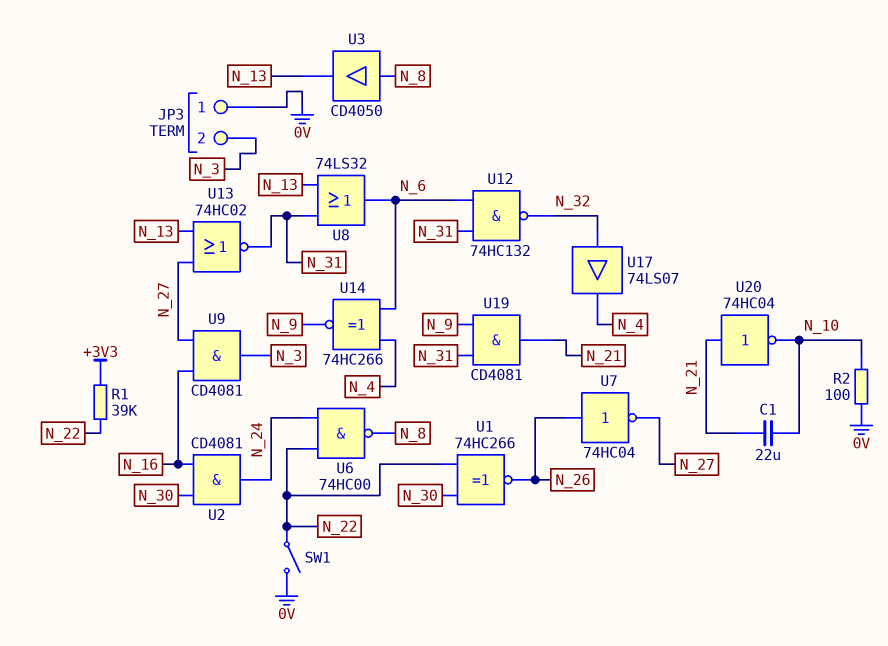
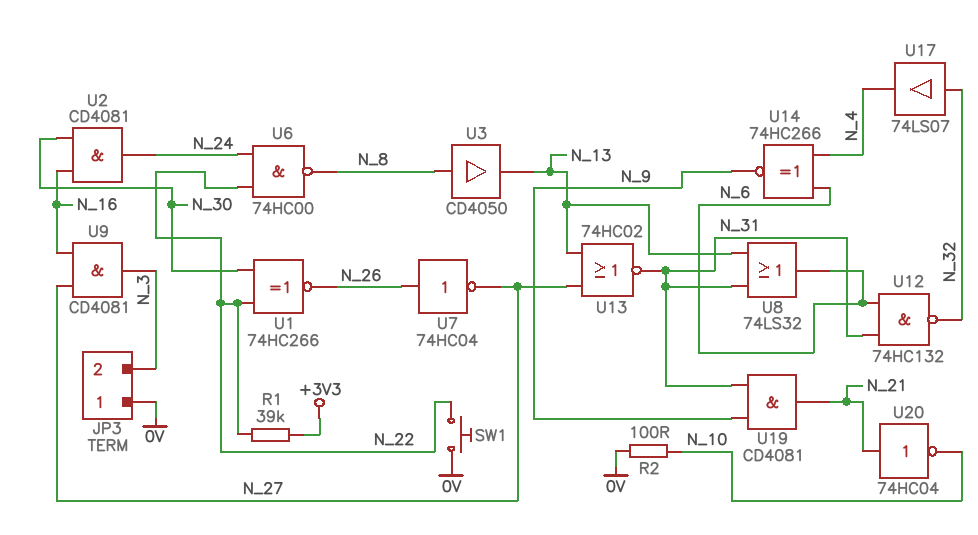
C1: 22uF (N_10, N_21) -> none
SW1: switch (0V, N_22) -> button (0V, N_22)

